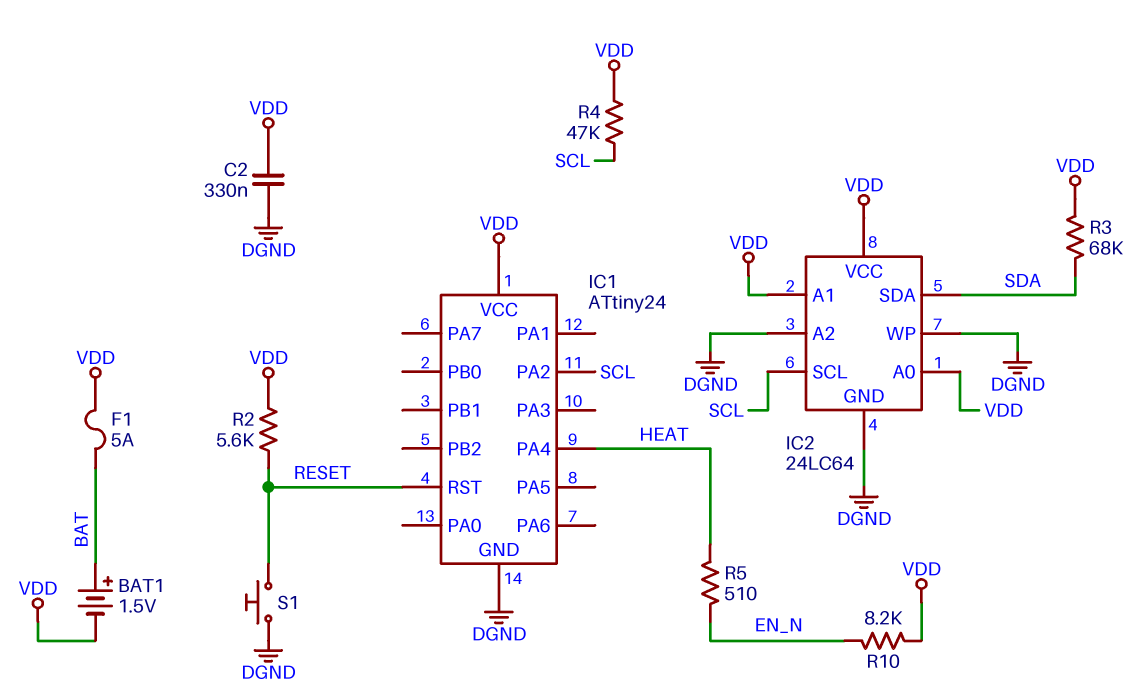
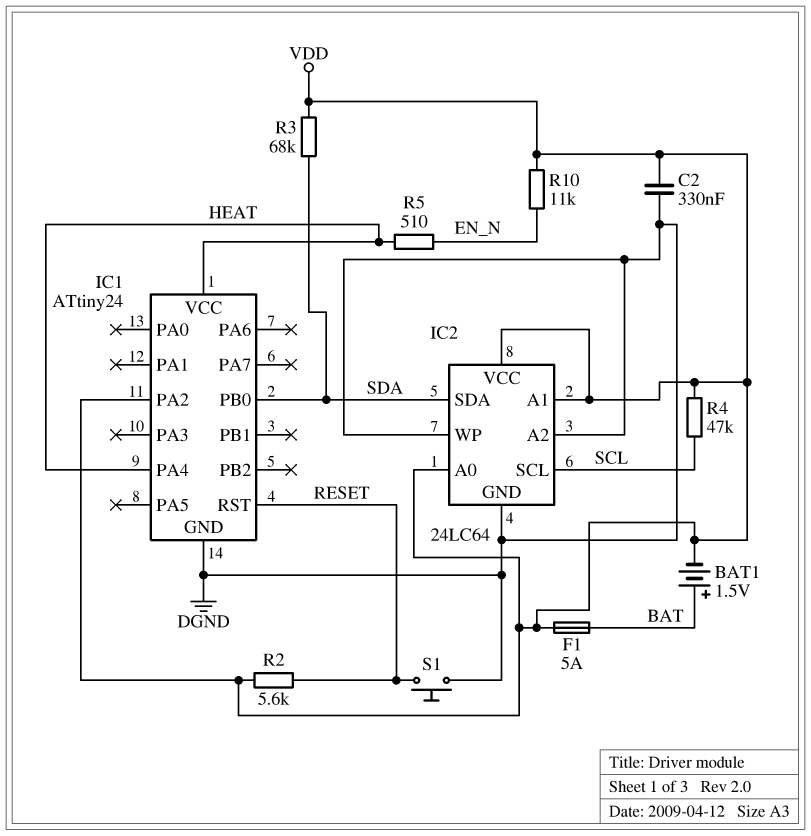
IC1 pin PA2: SCL -> VDD
IC1 pin PB0: none -> SDA
IC1 pin VCC: VDD -> HEAT
R10: 8.2k (EN_N, VDD) -> 11k (EN_N, VDD)

